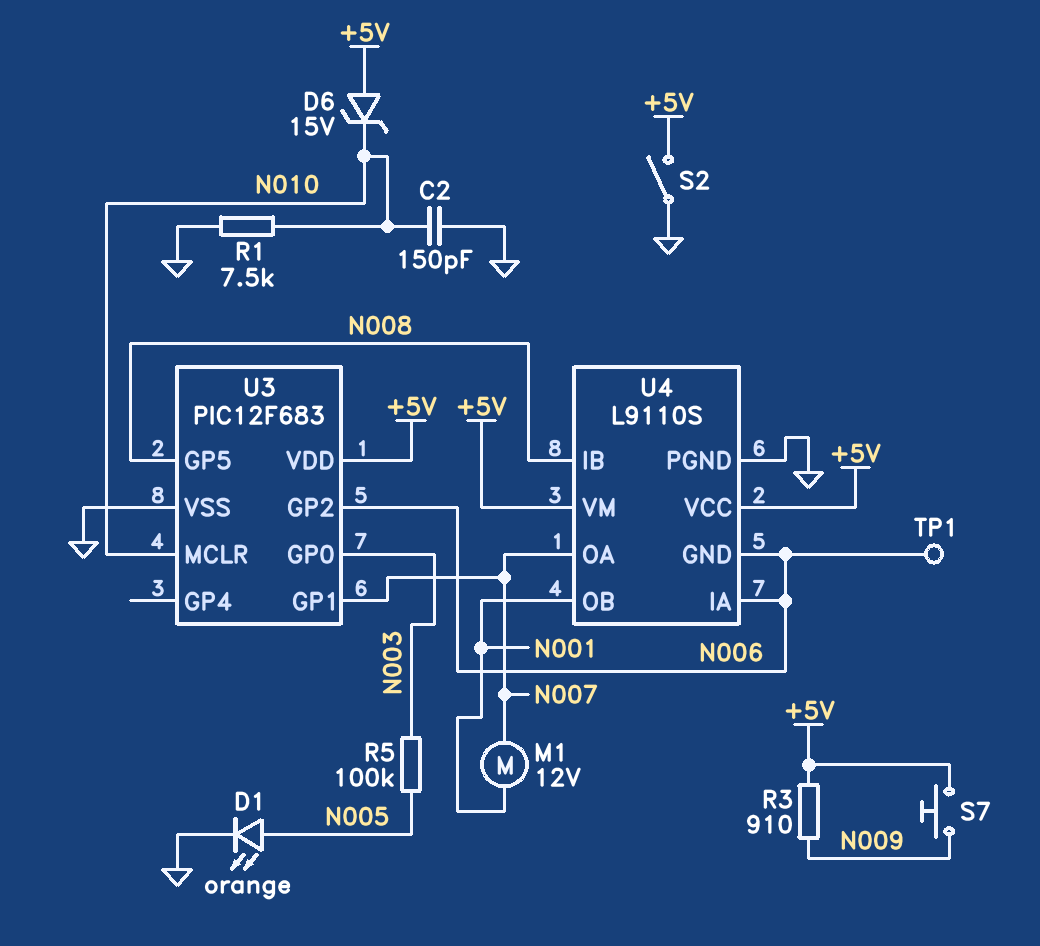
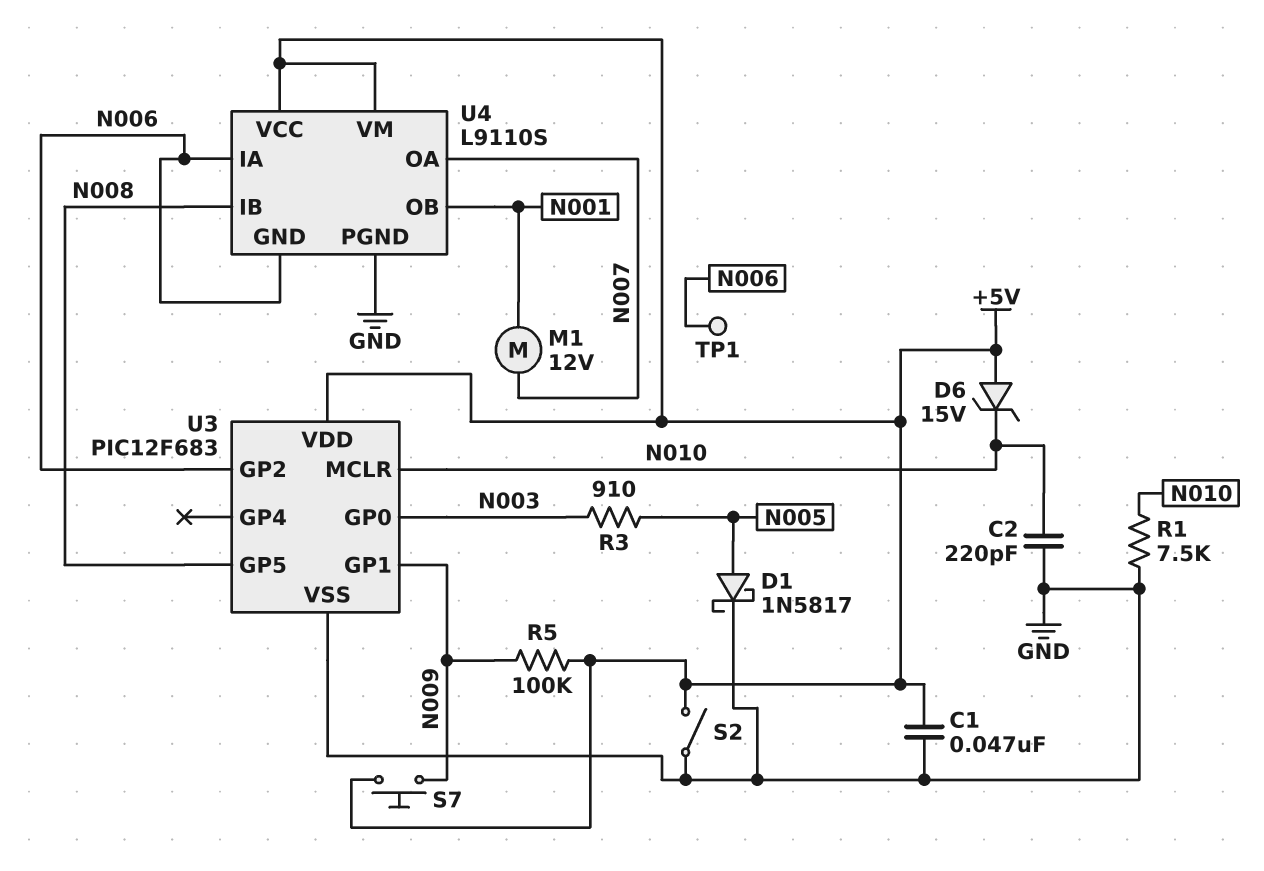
C1: none -> 47nF (+5V, GND)
C2: 150pF (GND, N010) -> 220pF (GND, N010)
D1: LED orange (A N005, K GND) -> schottky 1N5817 (A N005, K GND)
R3: 910 (+5V, N009) -> 910 (N003, N005)
R5: 100k (N003, N005) -> 100k (+5V, N009)
U3 pin GP1: N007 -> N009

